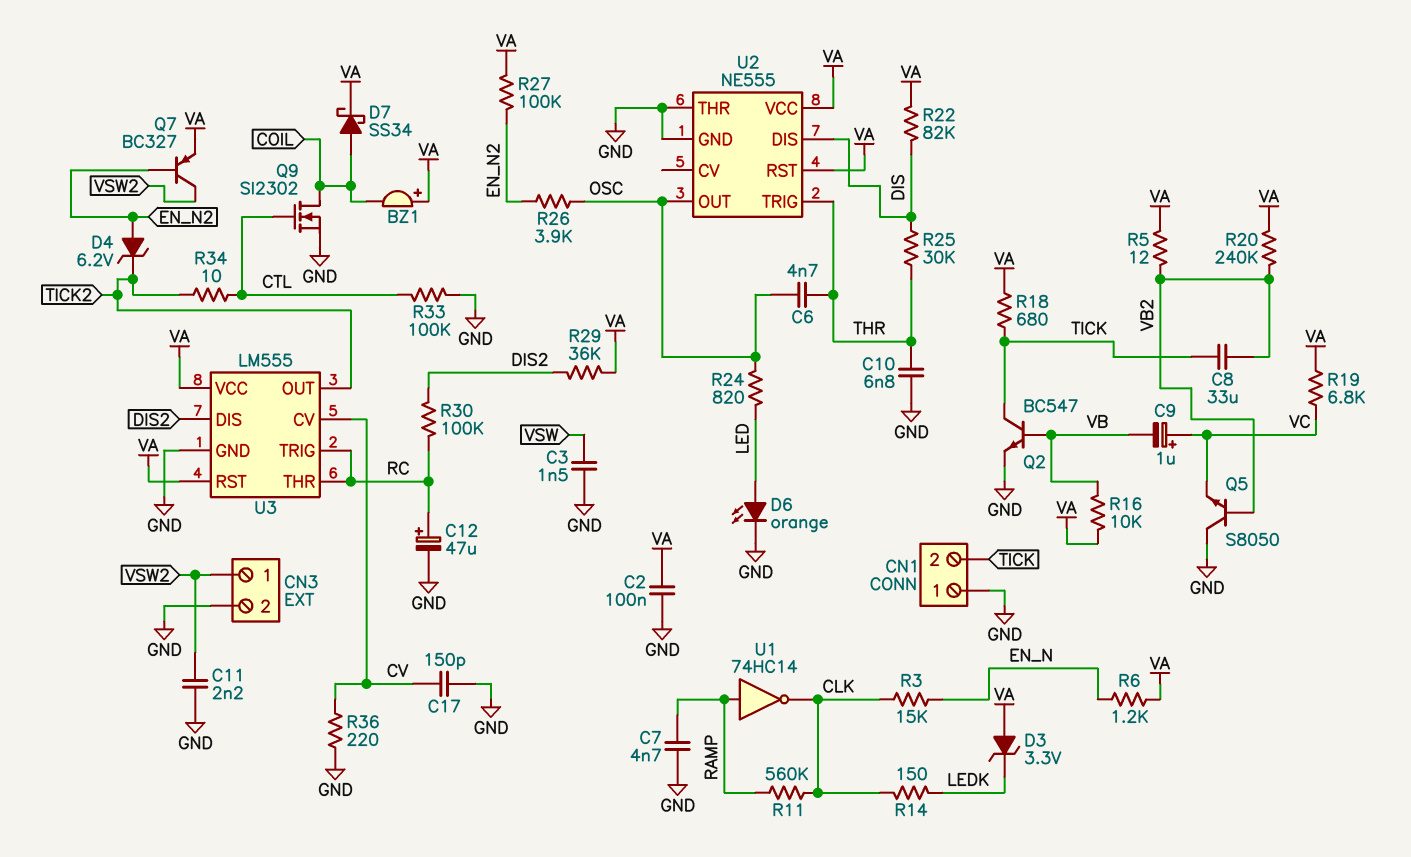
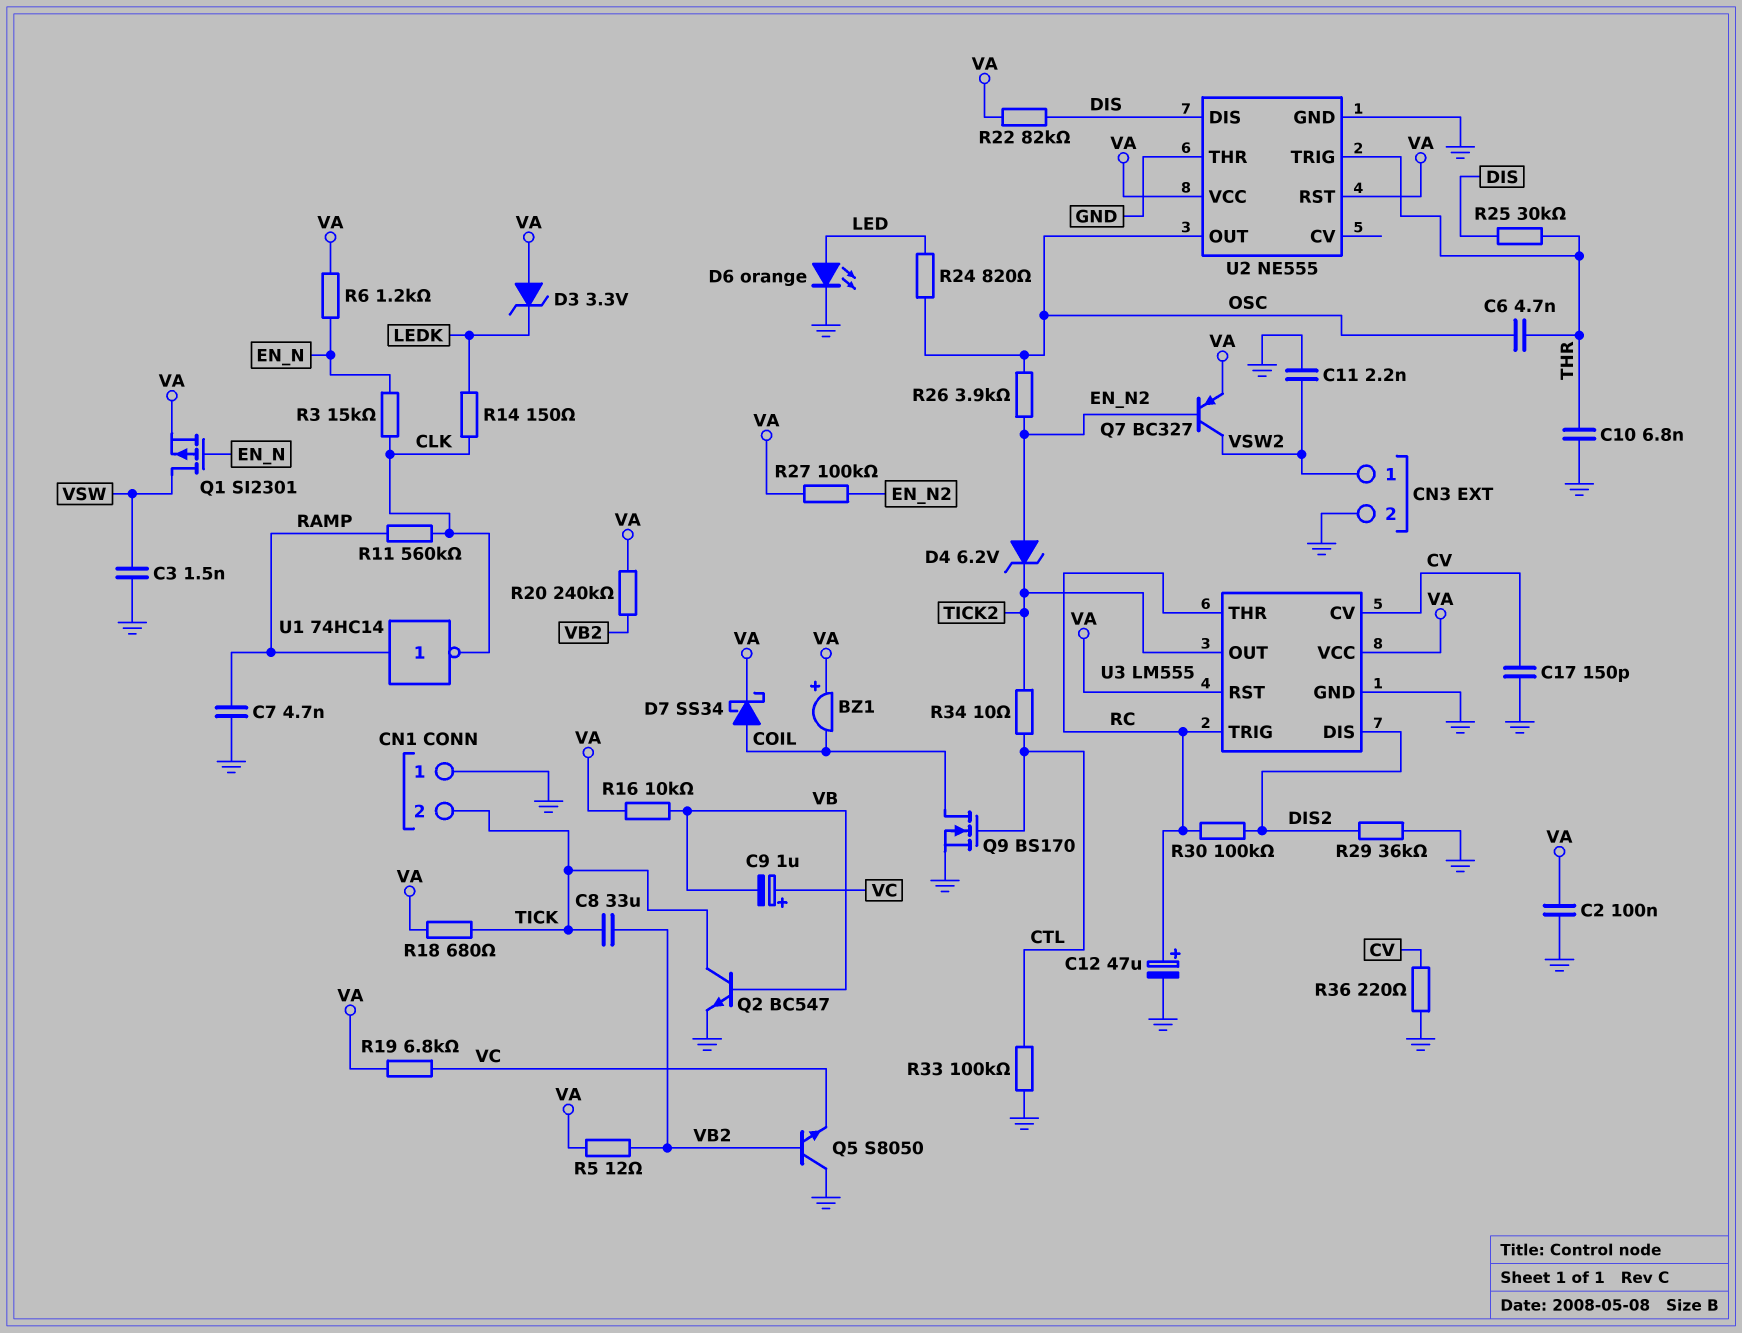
Q1: none -> PMOS SI2301 (G EN_N, D VSW, S VA)
Q9: NMOS SI2302 (G CTL, D COIL, S GND) -> NMOS BS170 (G CTL, D COIL, S GND)
R29: 36k (DIS2, VA) -> 36k (DIS2, GND)

